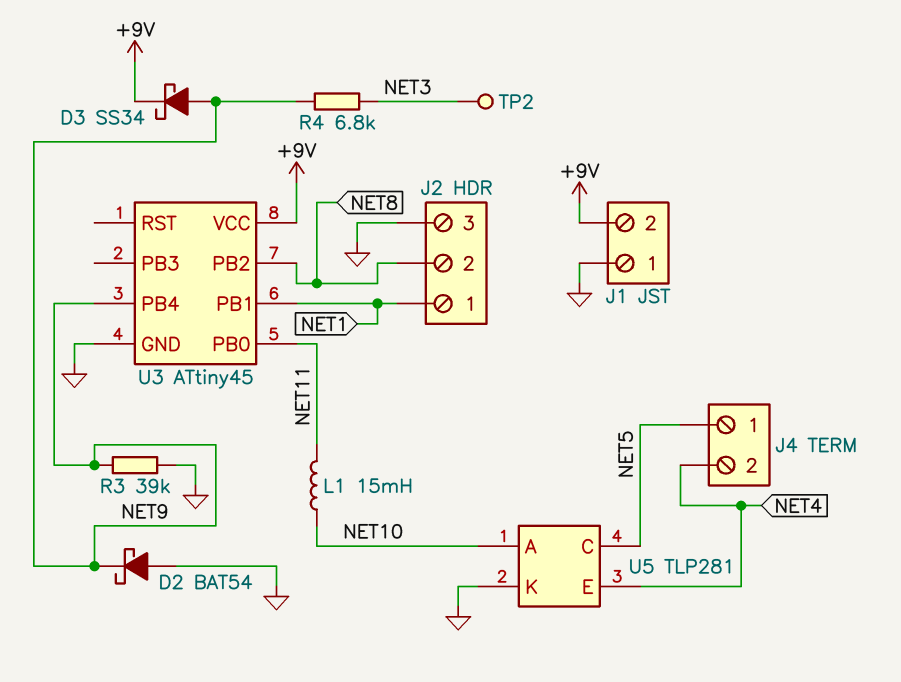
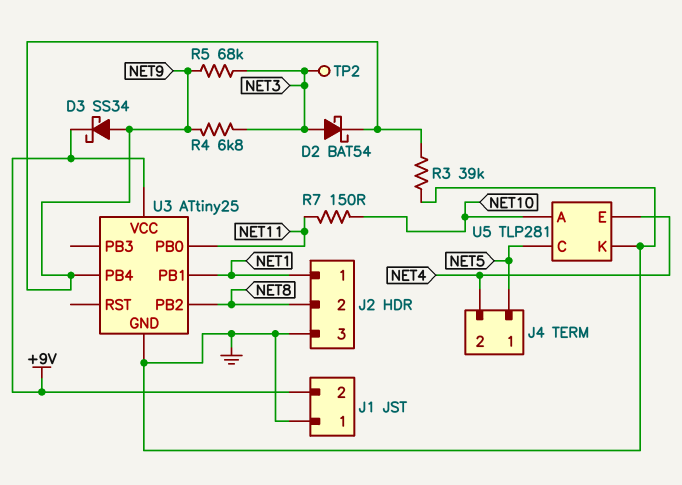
D2: schottky BAT54 (A GND, K NET9) -> schottky BAT54 (A NET3, K NET9)
L1: 15mH (NET10, NET11) -> none
R5: none -> 68k (NET3, NET9)
R7: none -> 150 (NET10, NET11)
U3: ATtiny45 -> ATtiny25

